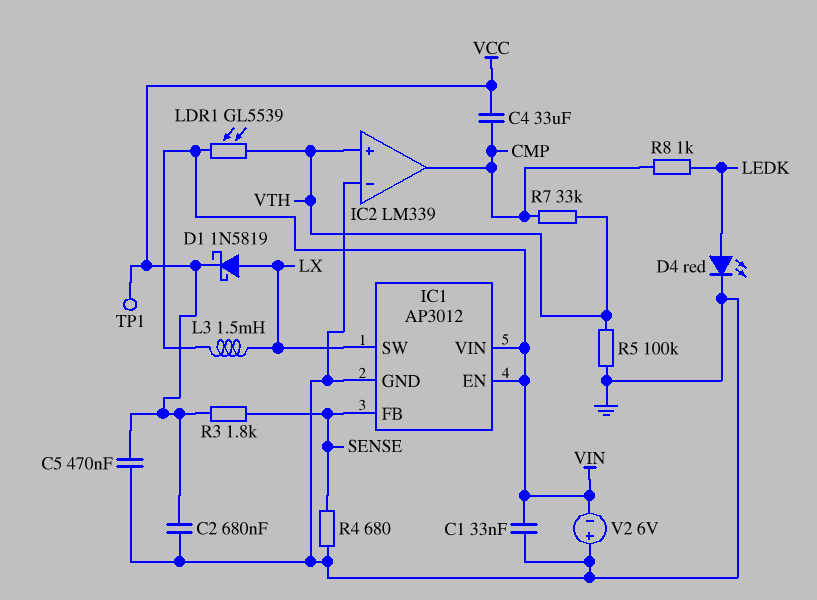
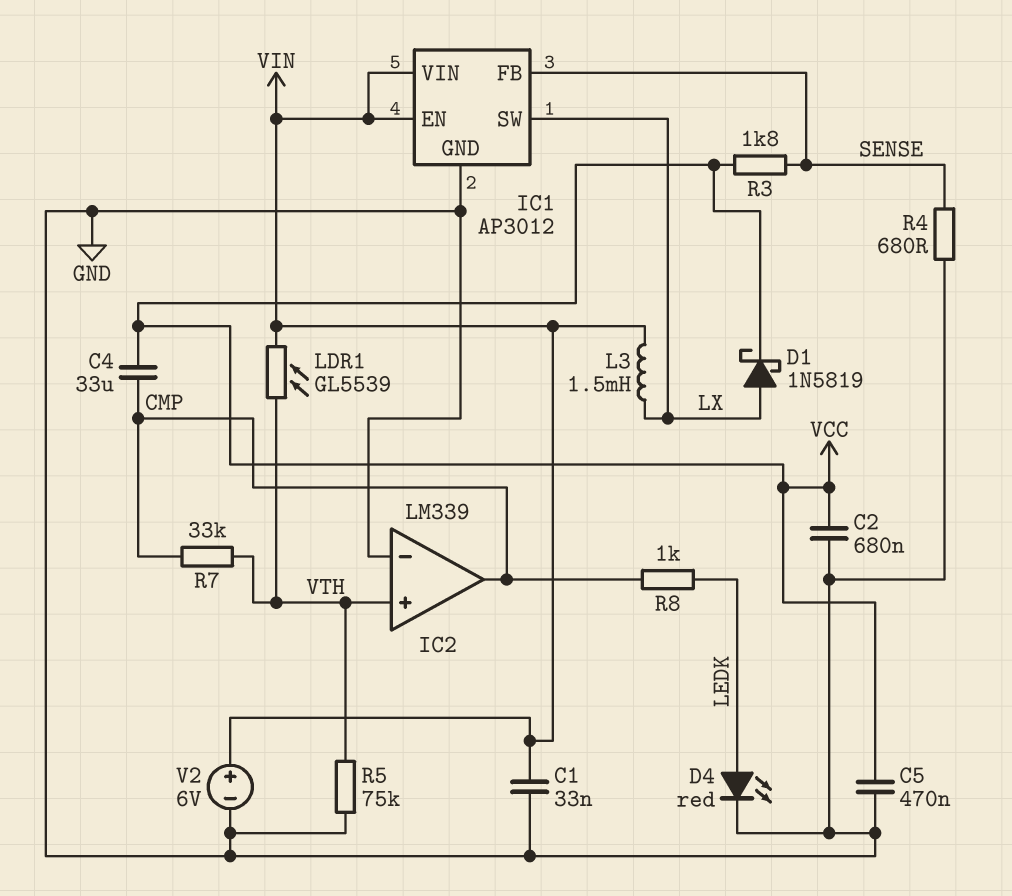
R5: 100k (GND, VTH) -> 75k (GND, VTH)
TP1: test point (VCC) -> none
V2: 6V (plus GND, minus VIN) -> 6V (plus VIN, minus GND)

